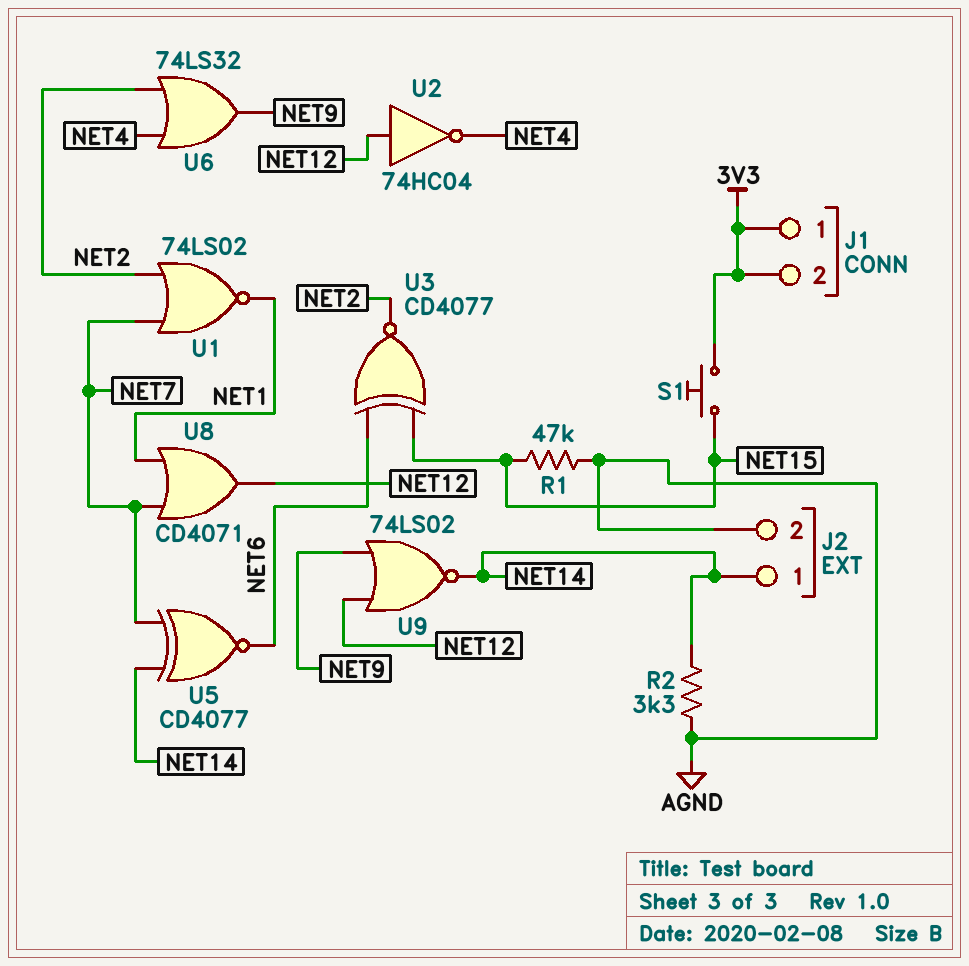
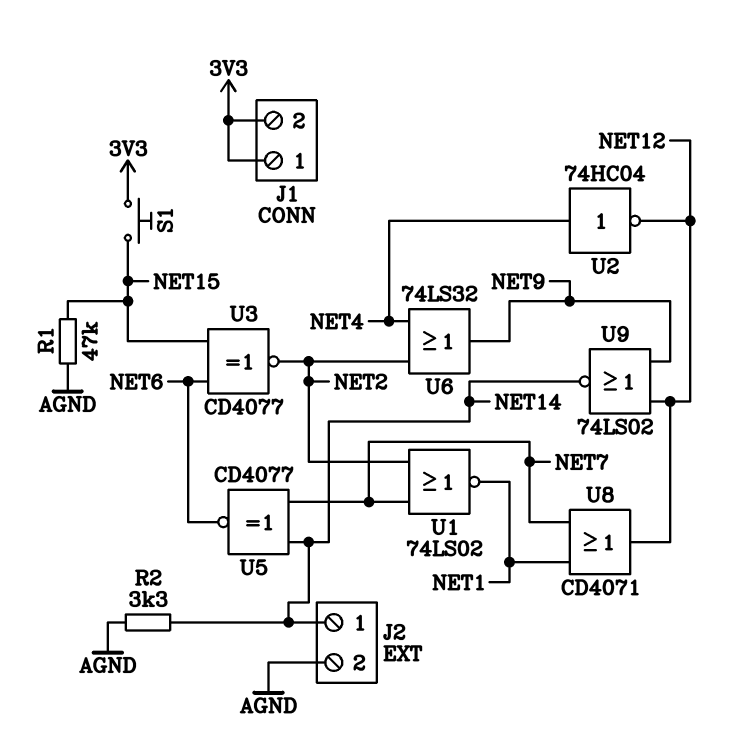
U2: NOT 74HC04 (in NET12, out NET4) -> NOT 74HC04 (in NET4, out NET12)

